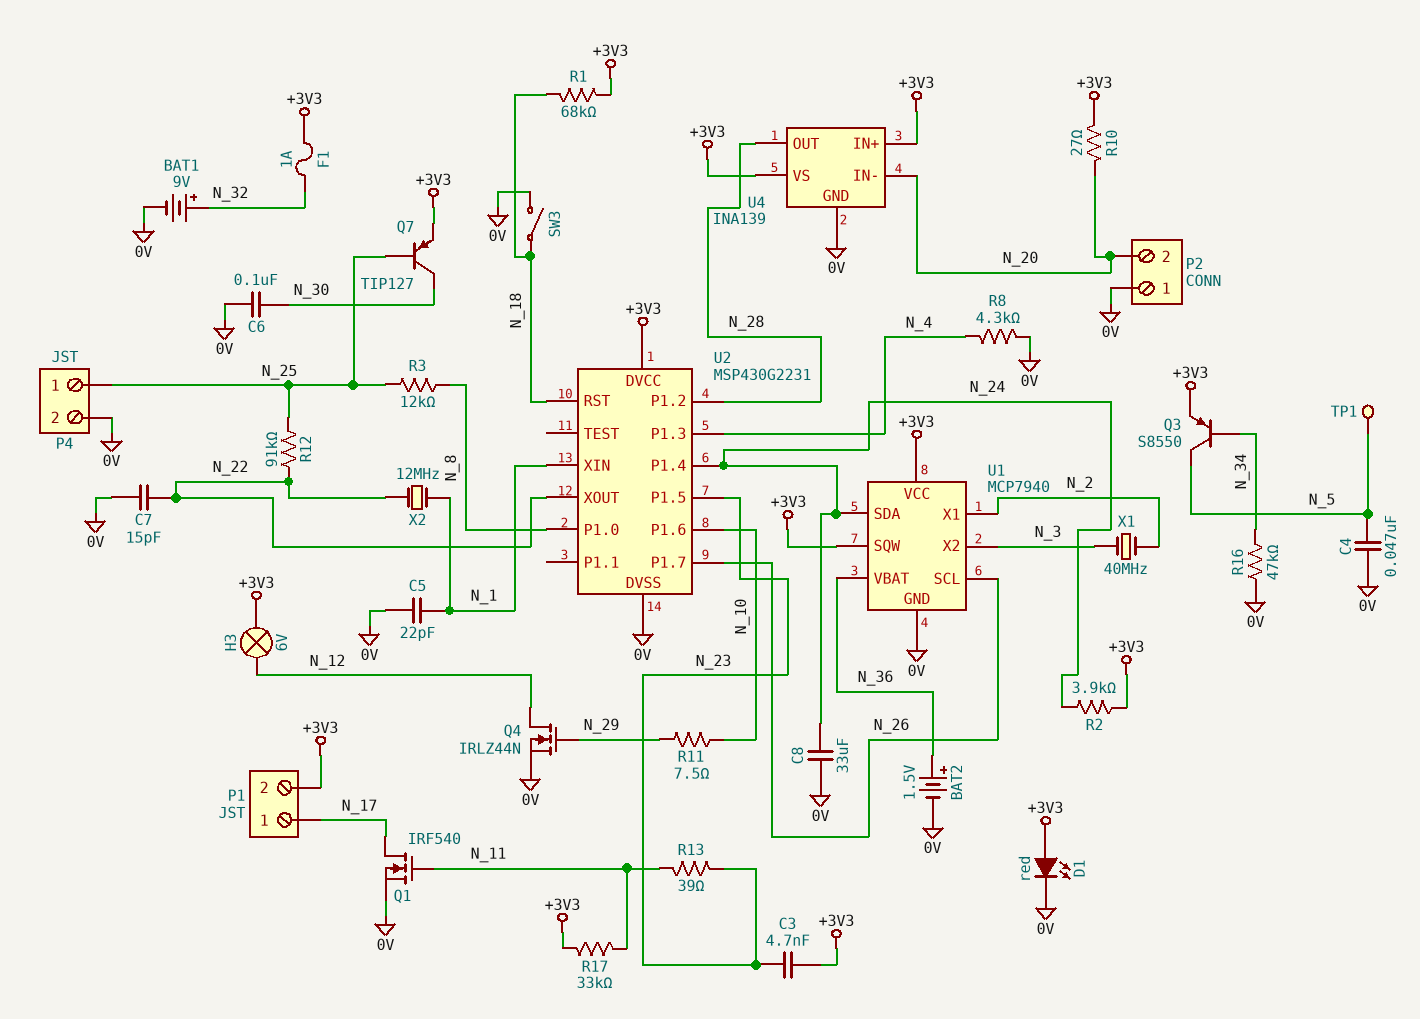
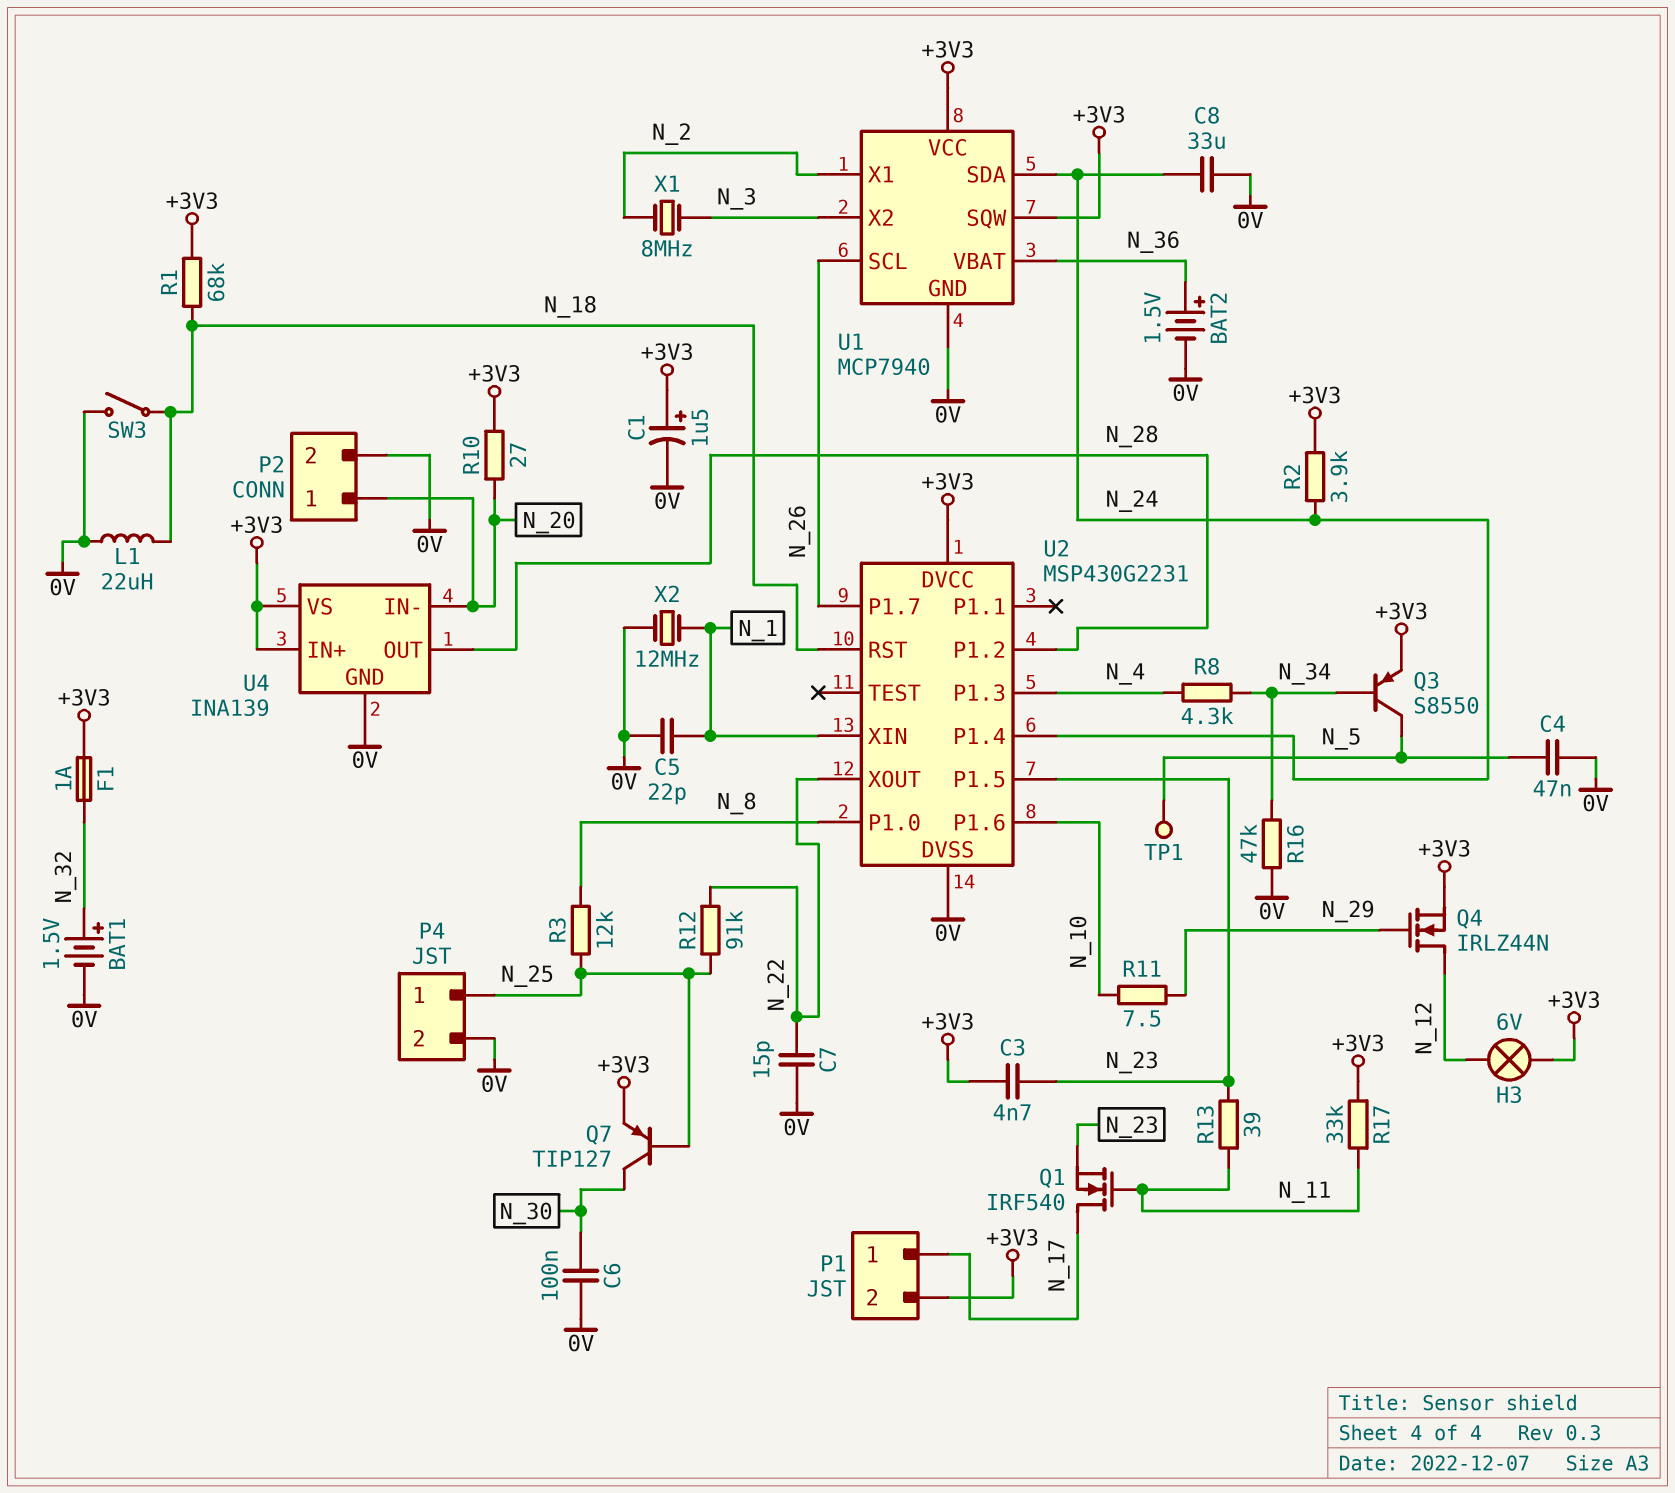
BAT1: 9V (plus N_32, minus 0V) -> 1.5V (plus N_32, minus 0V)
C1: none -> 1.5uF (plus +3V3, minus 0V)
D1: LED red (A +3V3, K 0V) -> none
L1: none -> 22uH (0V, N_18)
P2 pin 1: 0V -> N_20
P2 pin 2: N_20 -> 0V
Q1: NMOS IRF540 (G N_11, D N_17, S 0V) -> NMOS IRF540 (G N_11, D N_17, S N_23)
Q4: NMOS IRLZ44N (G N_29, D N_12, S 0V) -> NMOS IRLZ44N (G N_29, D N_12, S +3V3)
R8: 4.3k (0V, N_4) -> 4.3k (N_4, N_34)
X1: 40MHz (N_2, N_3) -> 8MHz (N_2, N_3)
X2: 12MHz (N_1, N_22) -> 12MHz (0V, N_1)

